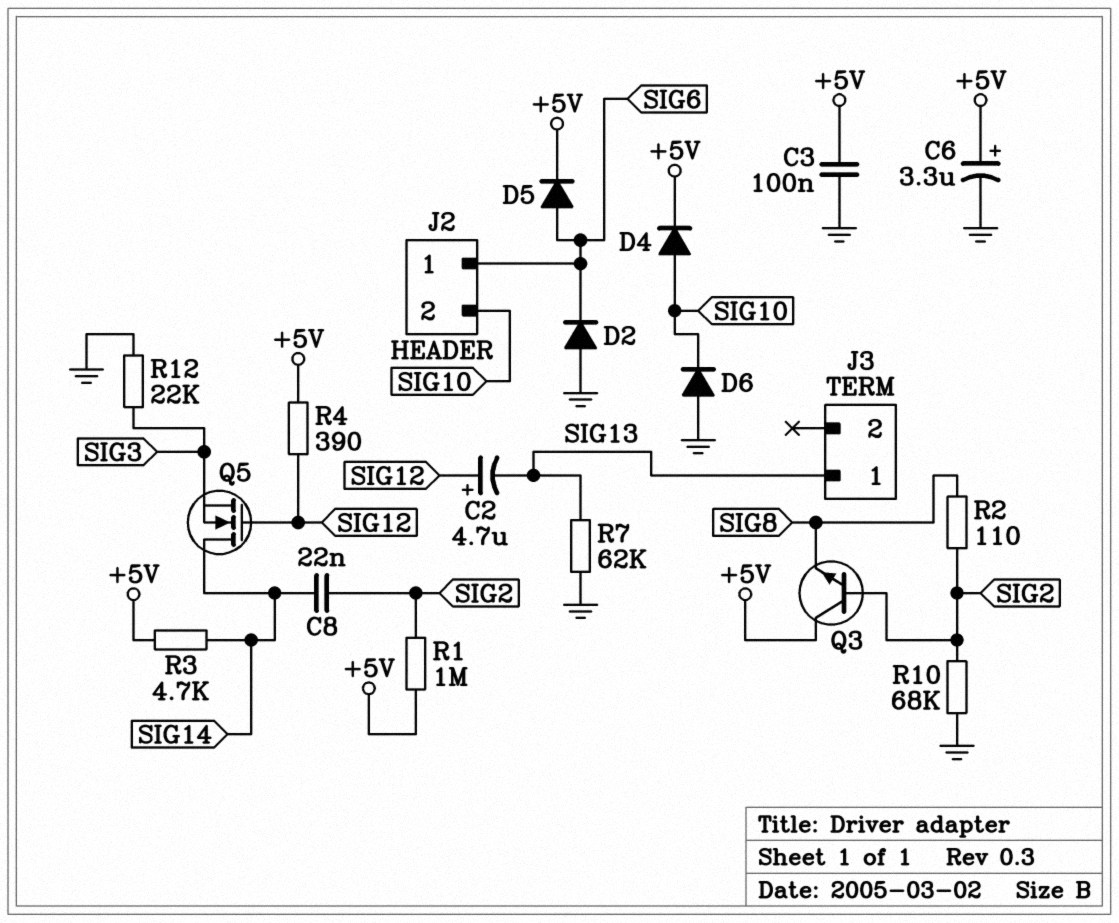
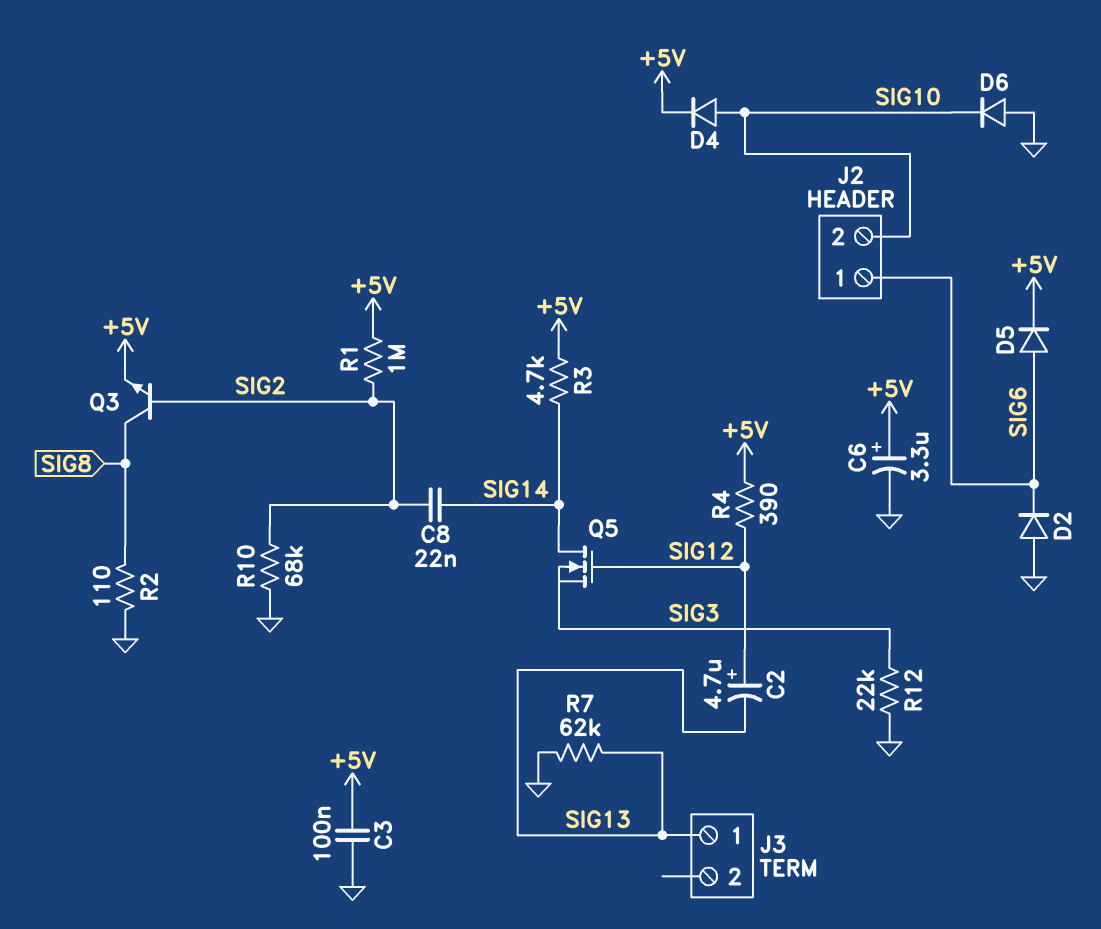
Q3: NPN (B SIG2, C +5V, E SIG8) -> NPN (B SIG2, C SIG8, E +5V)
R2: 110 (SIG2, SIG8) -> 110 (GND, SIG8)

